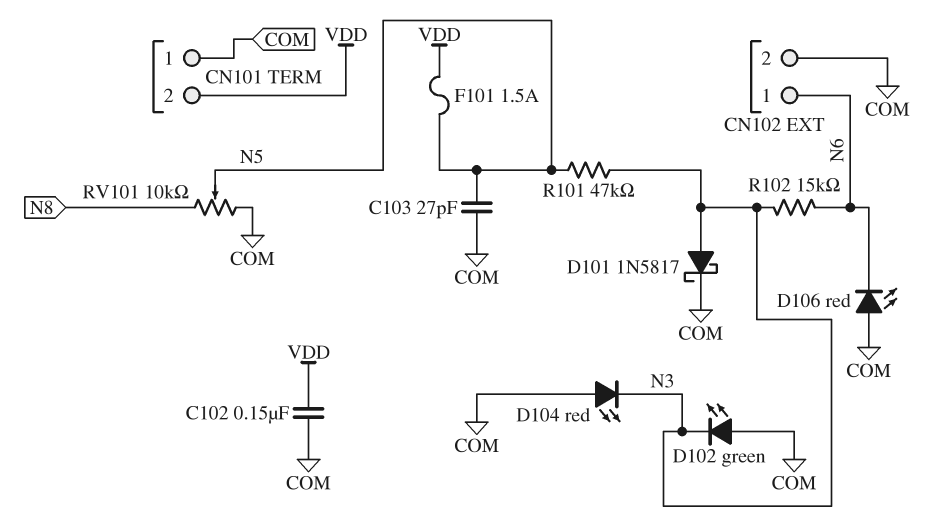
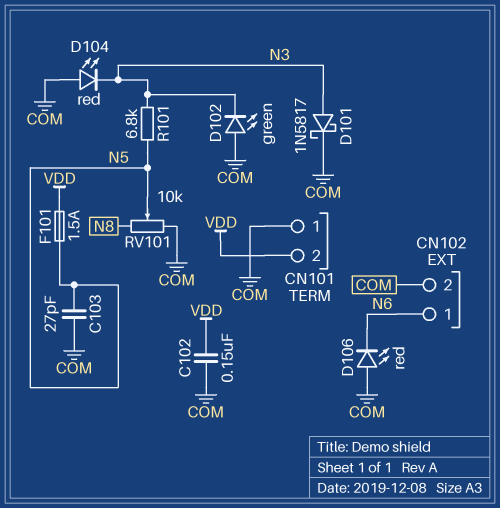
R101: 47k (N3, N5) -> 6.8k (N3, N5)
R102: 15k (N3, N6) -> none

